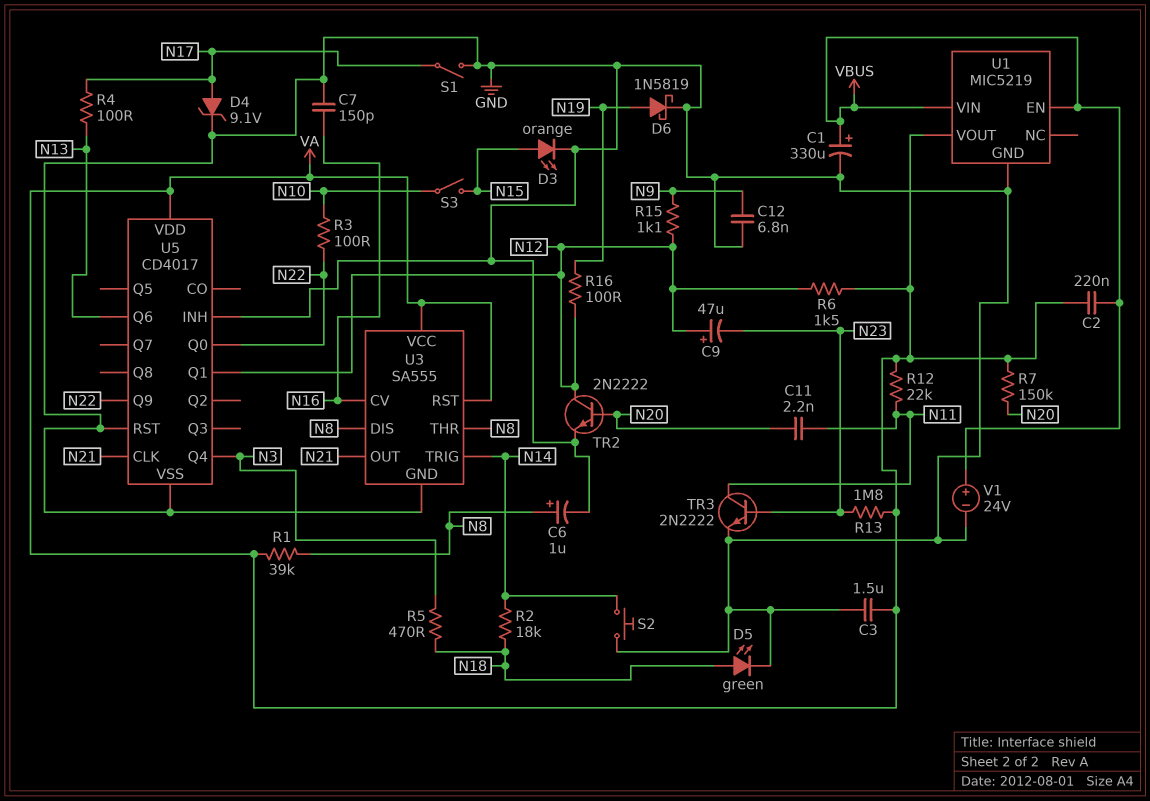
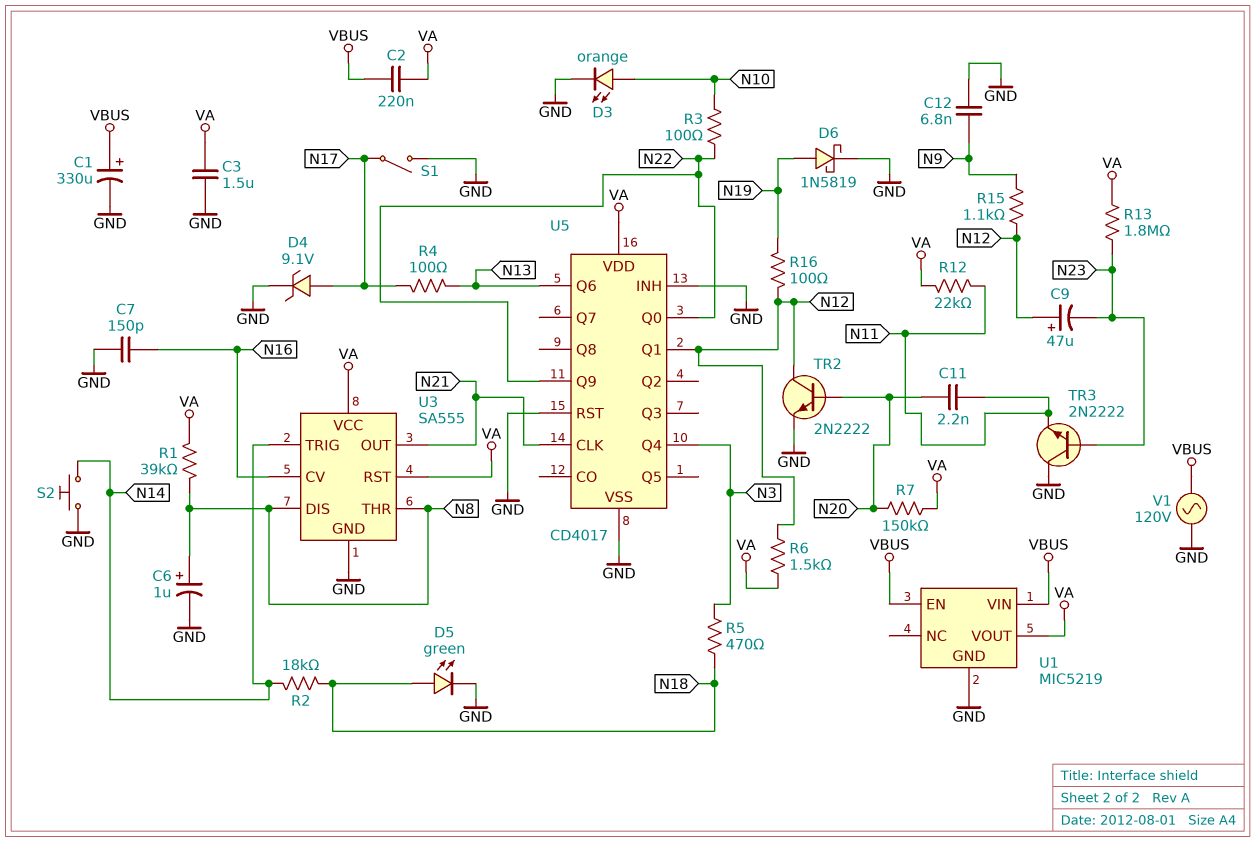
D3: LED orange (A N15, K GND) -> LED orange (A N10, K GND)
S3: switch (N10, N15) -> none
TR3: NPN 2N2222 (B N23, C N11, E GND) -> NPN 2N2222 (B N23, C GND, E N11)
V1: 24V (plus VBUS, minus GND) -> AC 120V (GND, VBUS)

